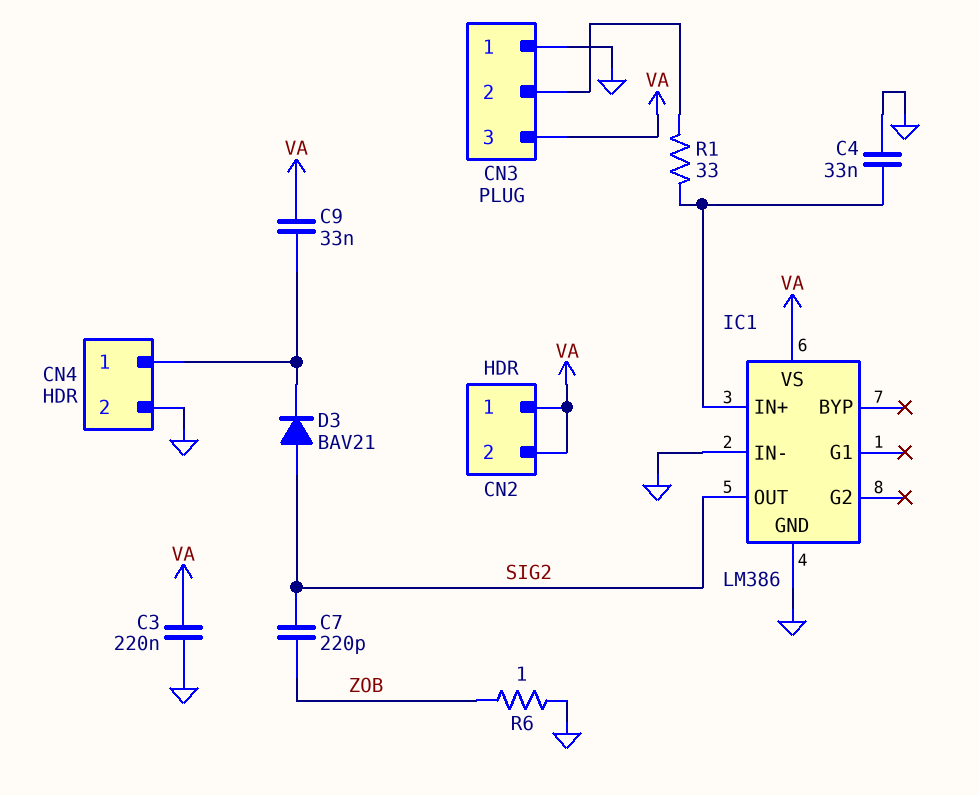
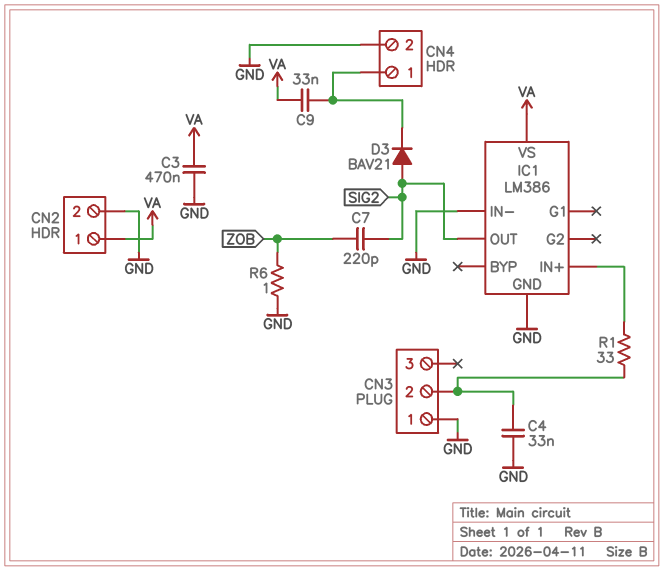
C3: 220nF (GND, VA) -> 470nF (GND, VA)
C4: 33nF (GND, IC1/IN+) -> 33nF (CN3/2, GND)
CN2 pin 2: VA -> GND
CN3 pin 3: VA -> none

